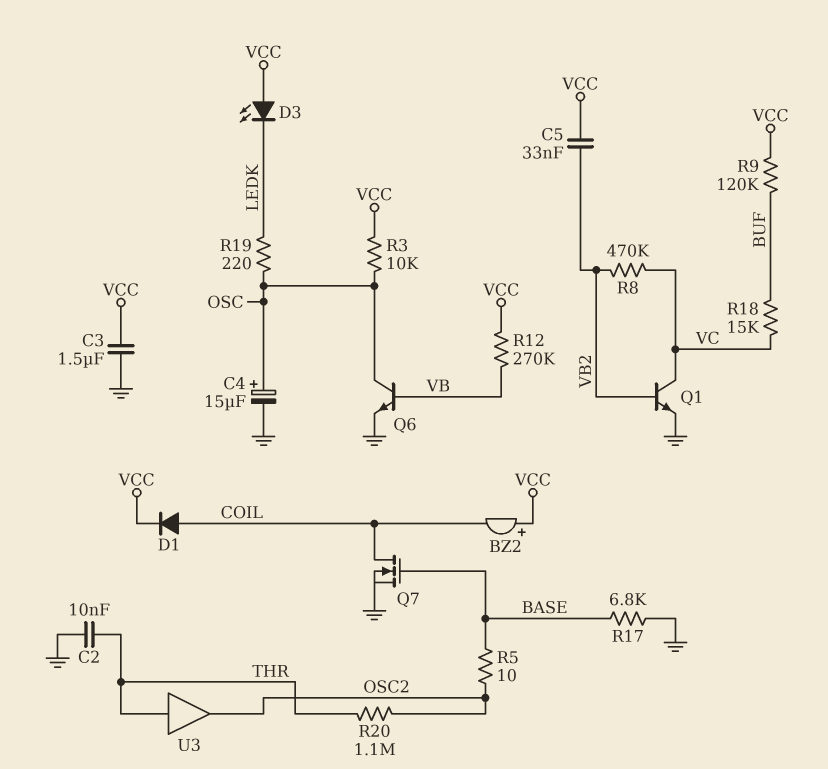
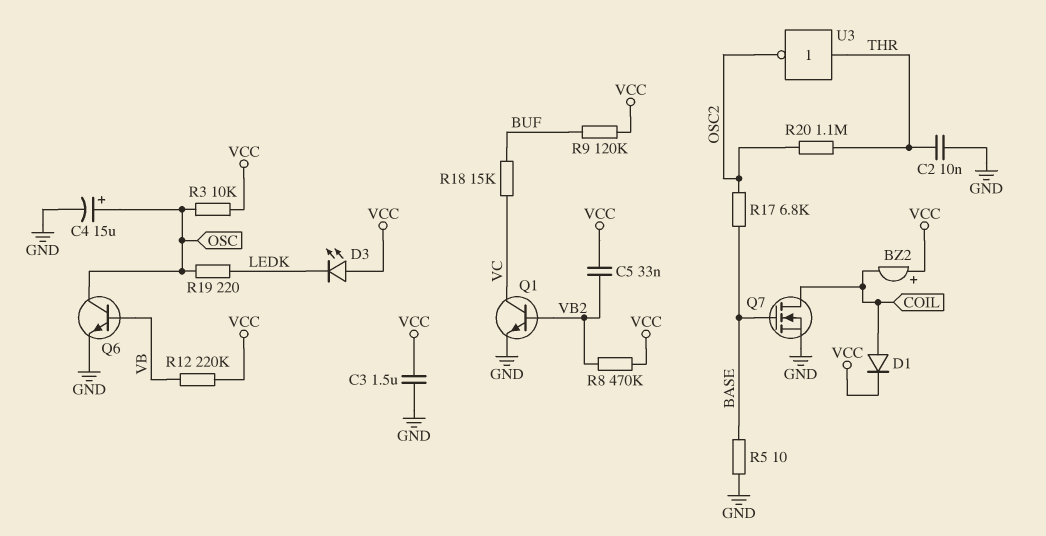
R5: 10 (BASE, OSC2) -> 10 (BASE, GND)
R8: 470k (VB2, VC) -> 470k (VB2, VCC)
R12: 270k (VB, VCC) -> 220k (VB, VCC)
R17: 6.8k (BASE, GND) -> 6.8k (BASE, OSC2)
U3: buffer (in THR, out OSC2) -> NOT (in THR, out OSC2)

